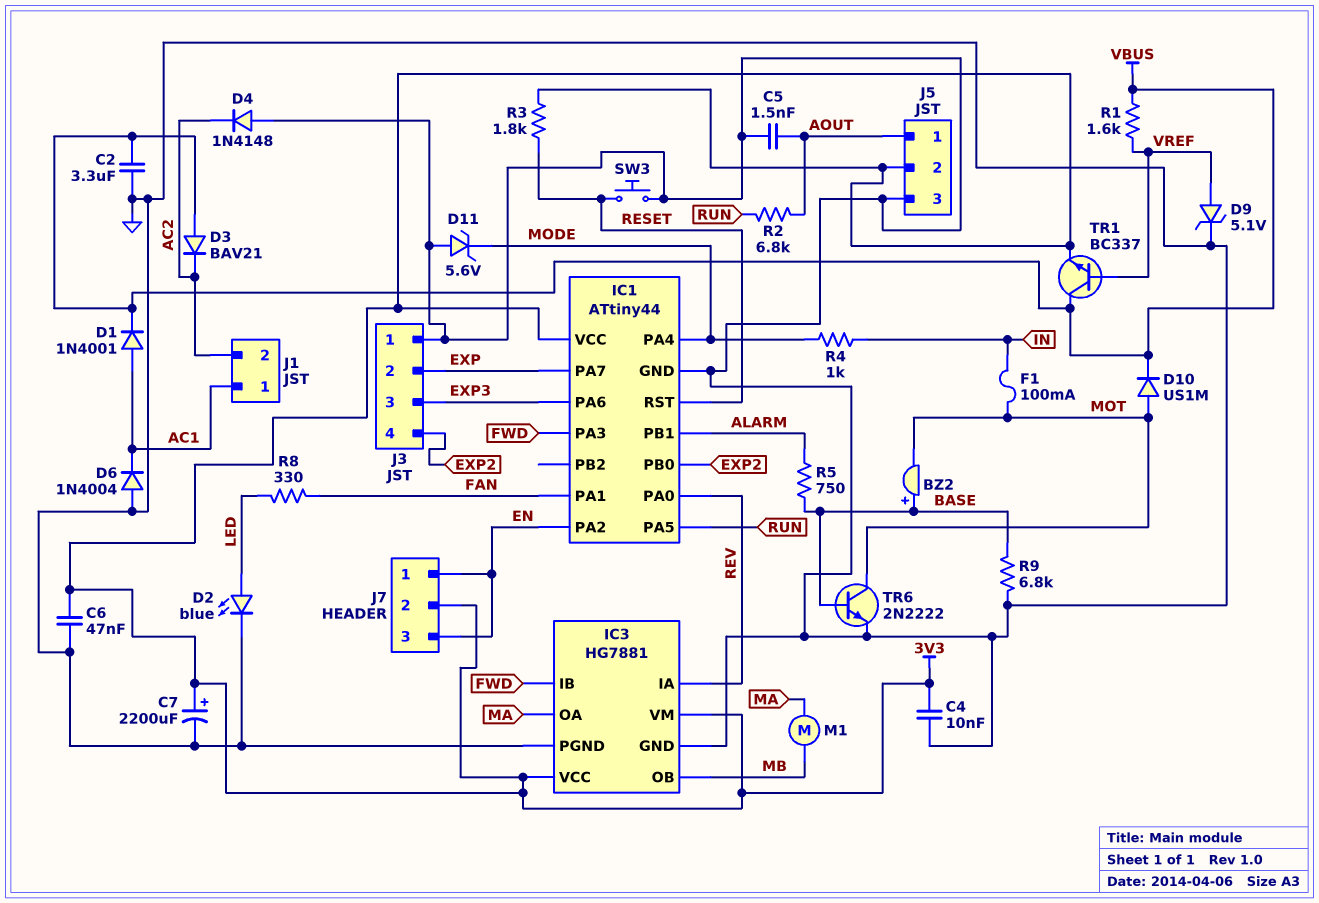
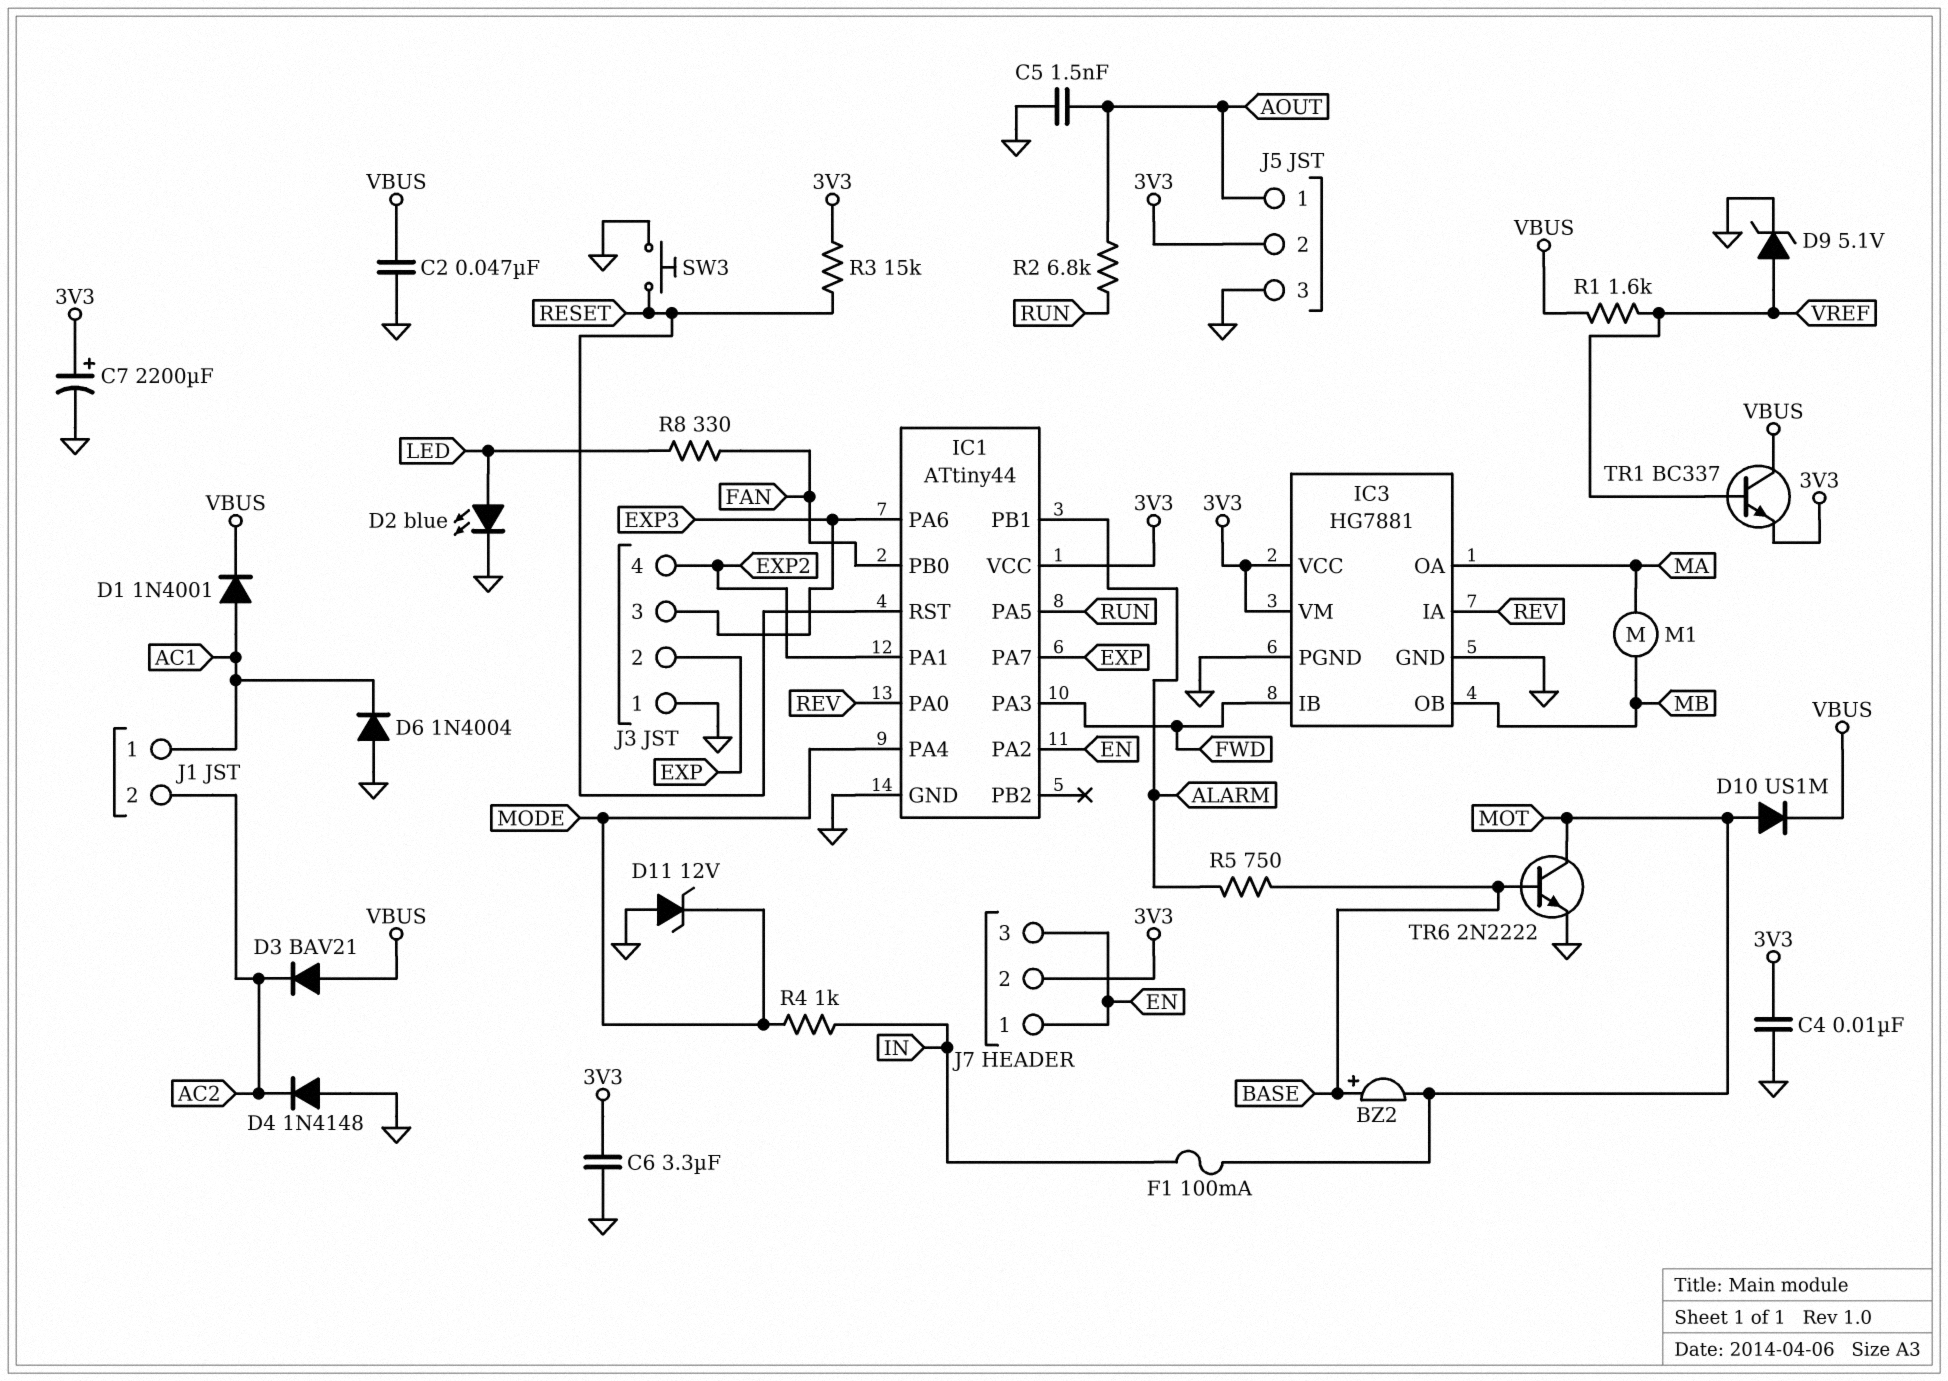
C2: 3.3uF (GND, VBUS) -> 47nF (GND, VBUS)
C6: 47nF (3V3, GND) -> 3.3uF (3V3, GND)
D11: zener 5.6V (A GND, K MODE) -> zener 12V (A GND, K MODE)
IC1 pin PA1: FAN -> EXP2
IC1 pin PB0: EXP2 -> FAN
R3: 1.8k (3V3, RESET) -> 15k (3V3, RESET)
R9: 6.8k (BASE, GND) -> none

